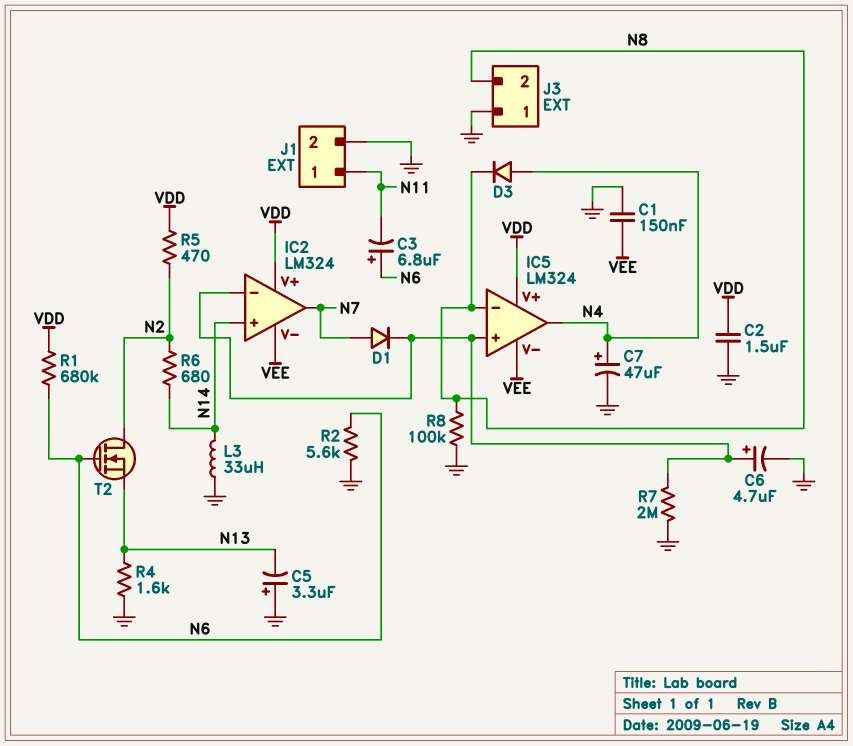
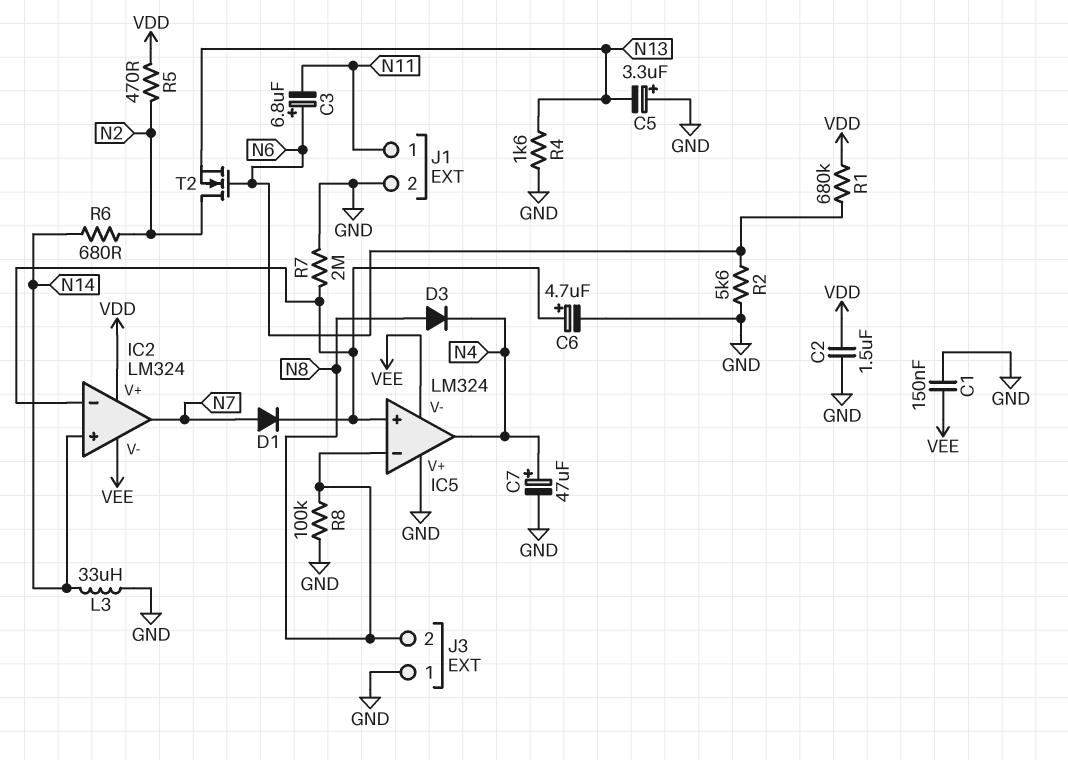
D3: diode (A N4, K N8) -> diode (A N8, K N4)
IC5 pin V+: VDD -> GND

